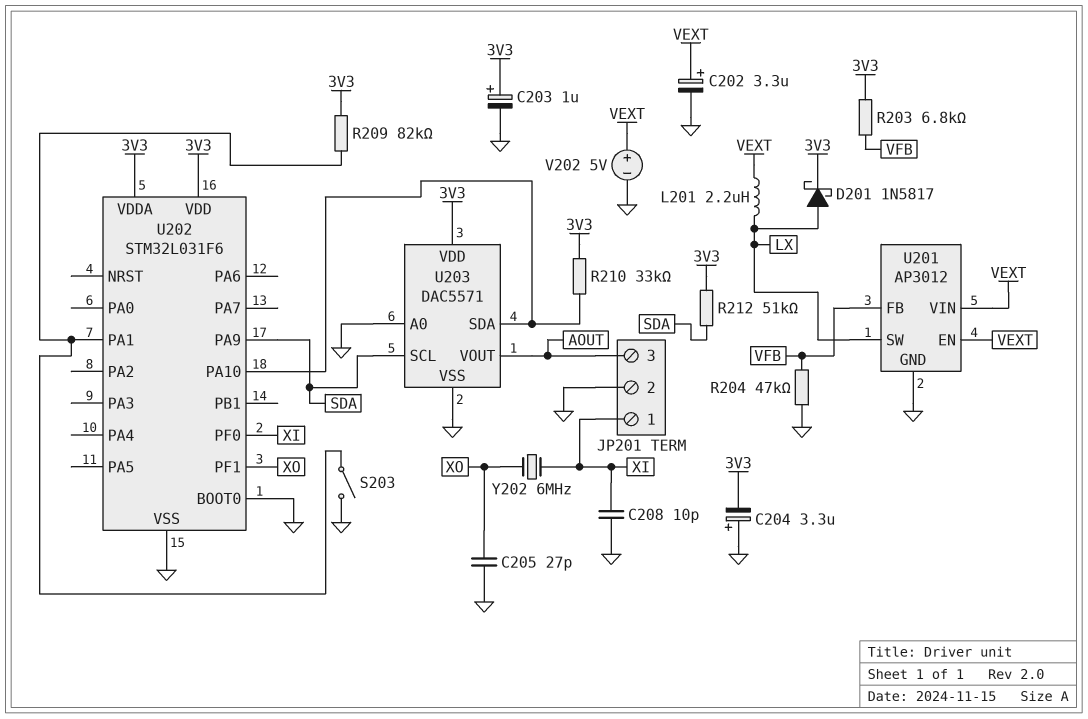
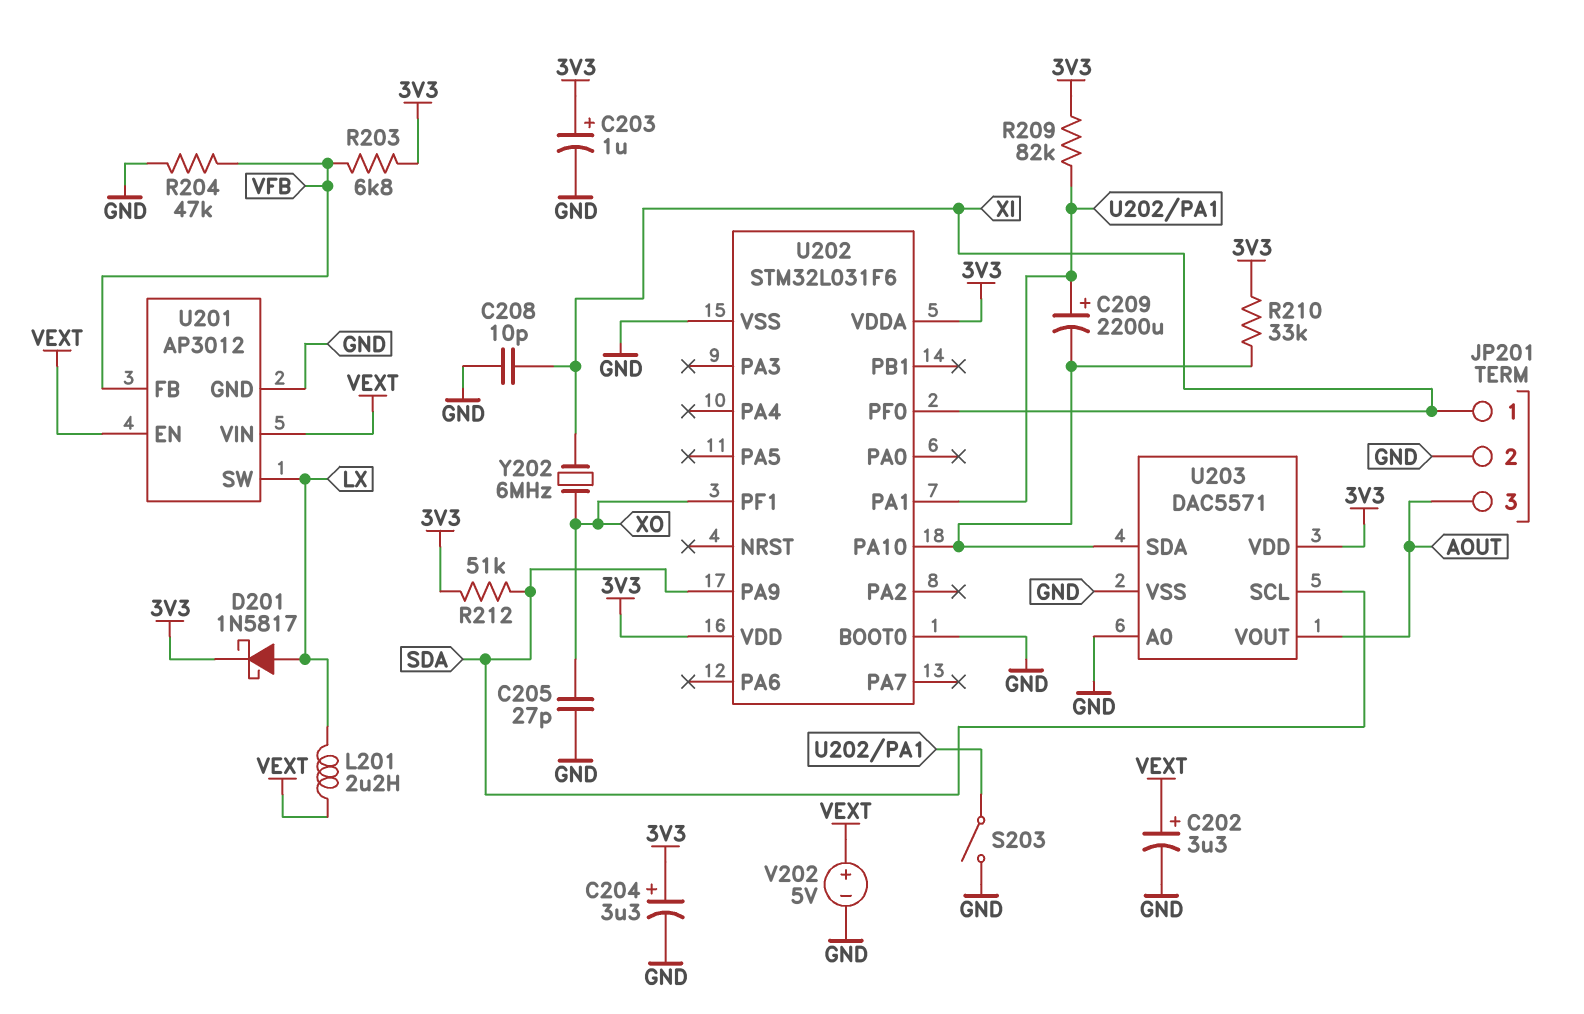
C204: 3.3uF (plus GND, minus 3V3) -> 3.3uF (plus 3V3, minus GND)
C209: none -> 2200uF (plus U202/PA1, minus U202/PA10)

